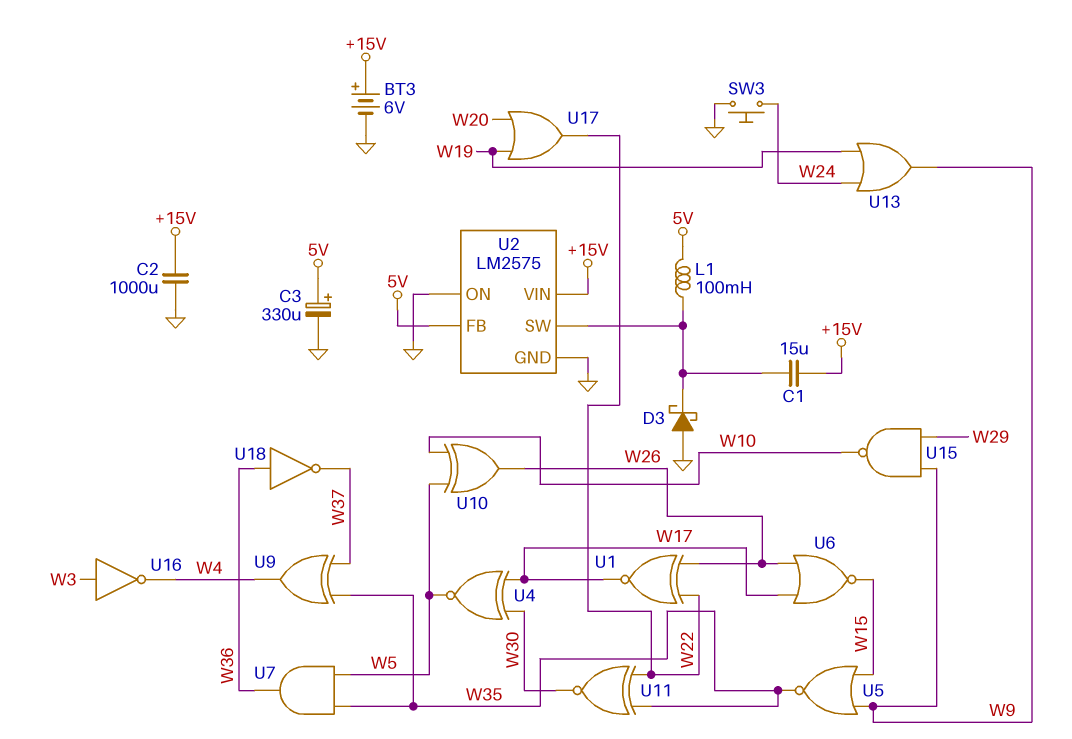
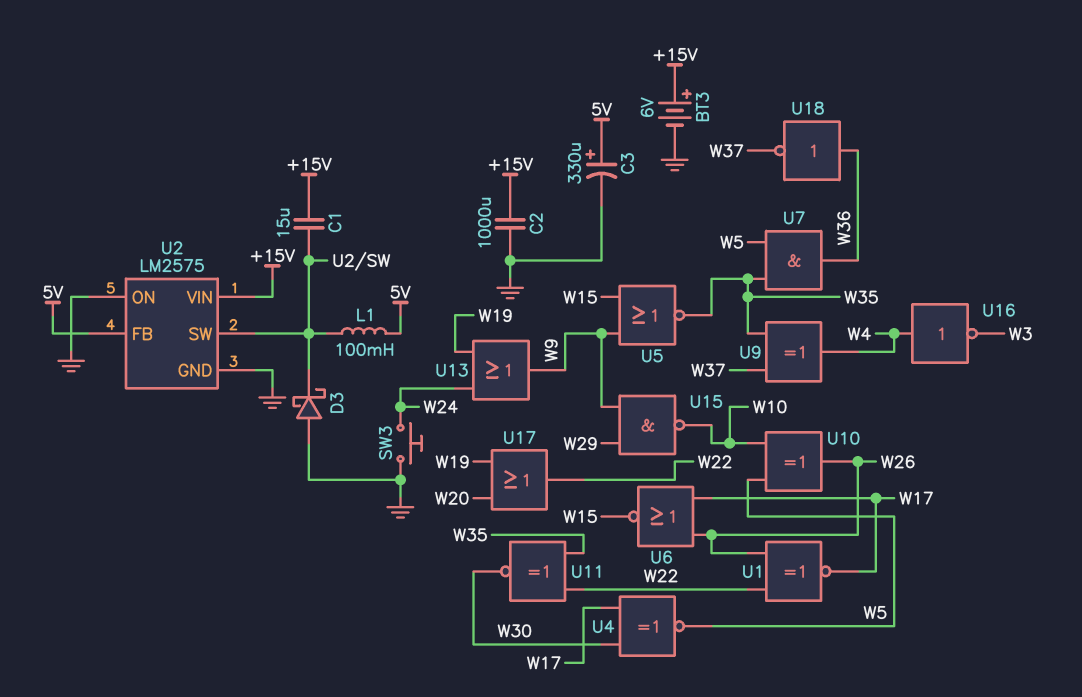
U16: NOT (in W3, out W4) -> NOT (in W4, out W3)

